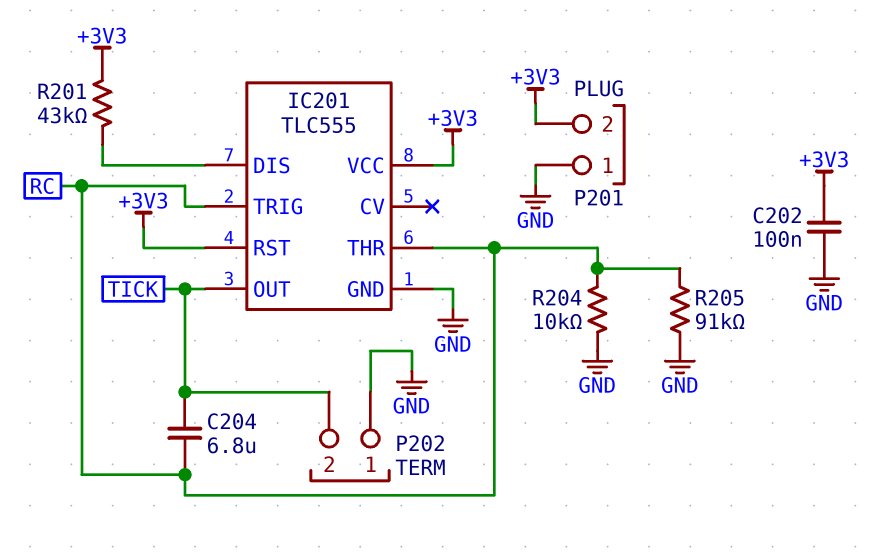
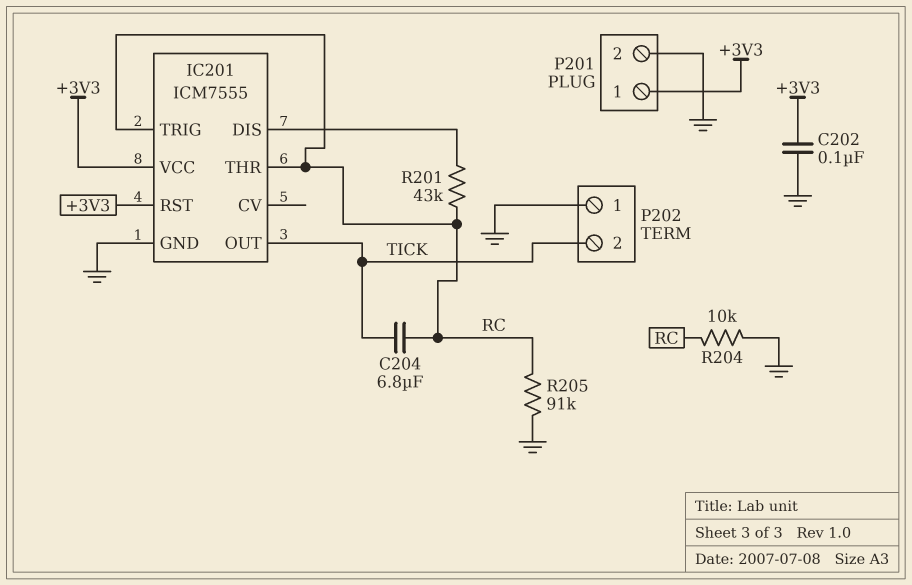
IC201: TLC555 -> ICM7555
P201 pin 1: GND -> +3V3
P201 pin 2: +3V3 -> GND
R201: 43k (+3V3, IC201/DIS) -> 43k (IC201/DIS, RC)

